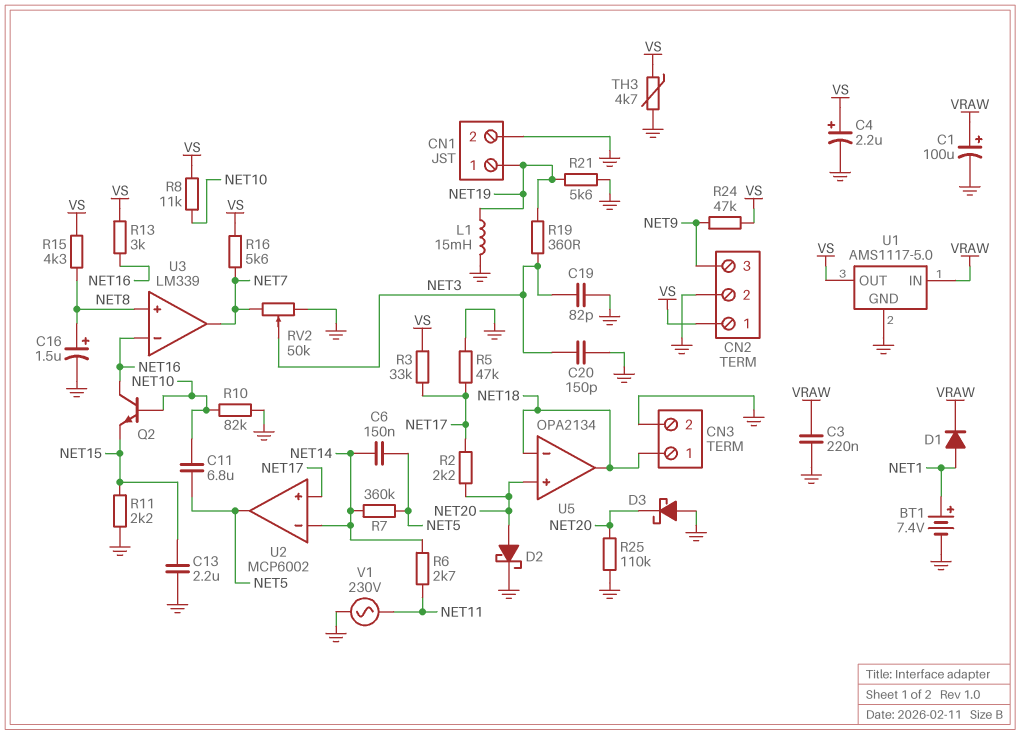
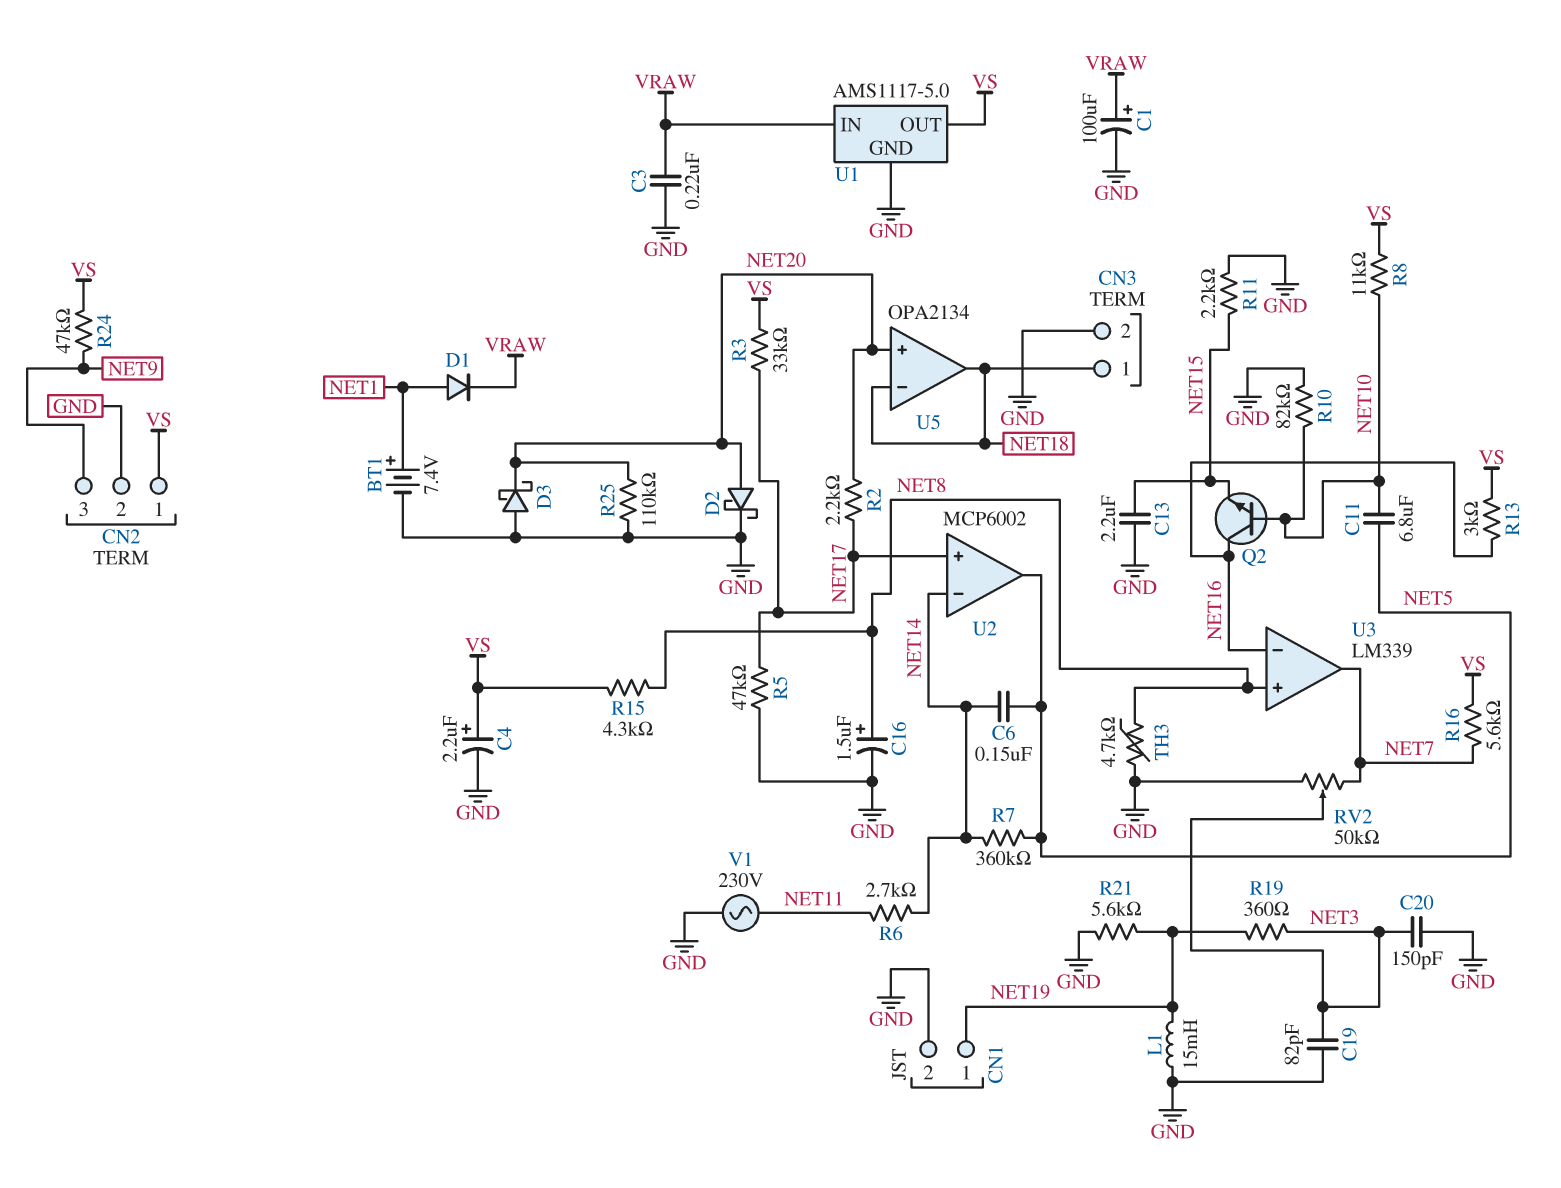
TH3: 4.7k (GND, VS) -> 4.7k (GND, NET8)

